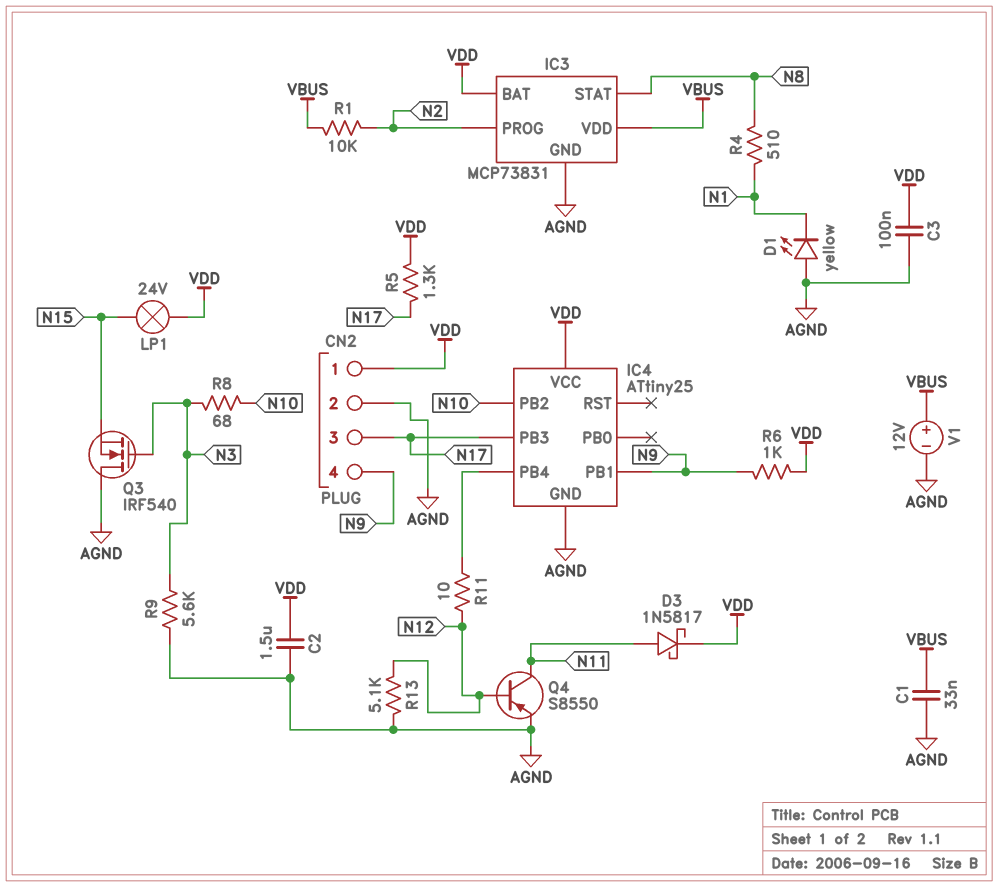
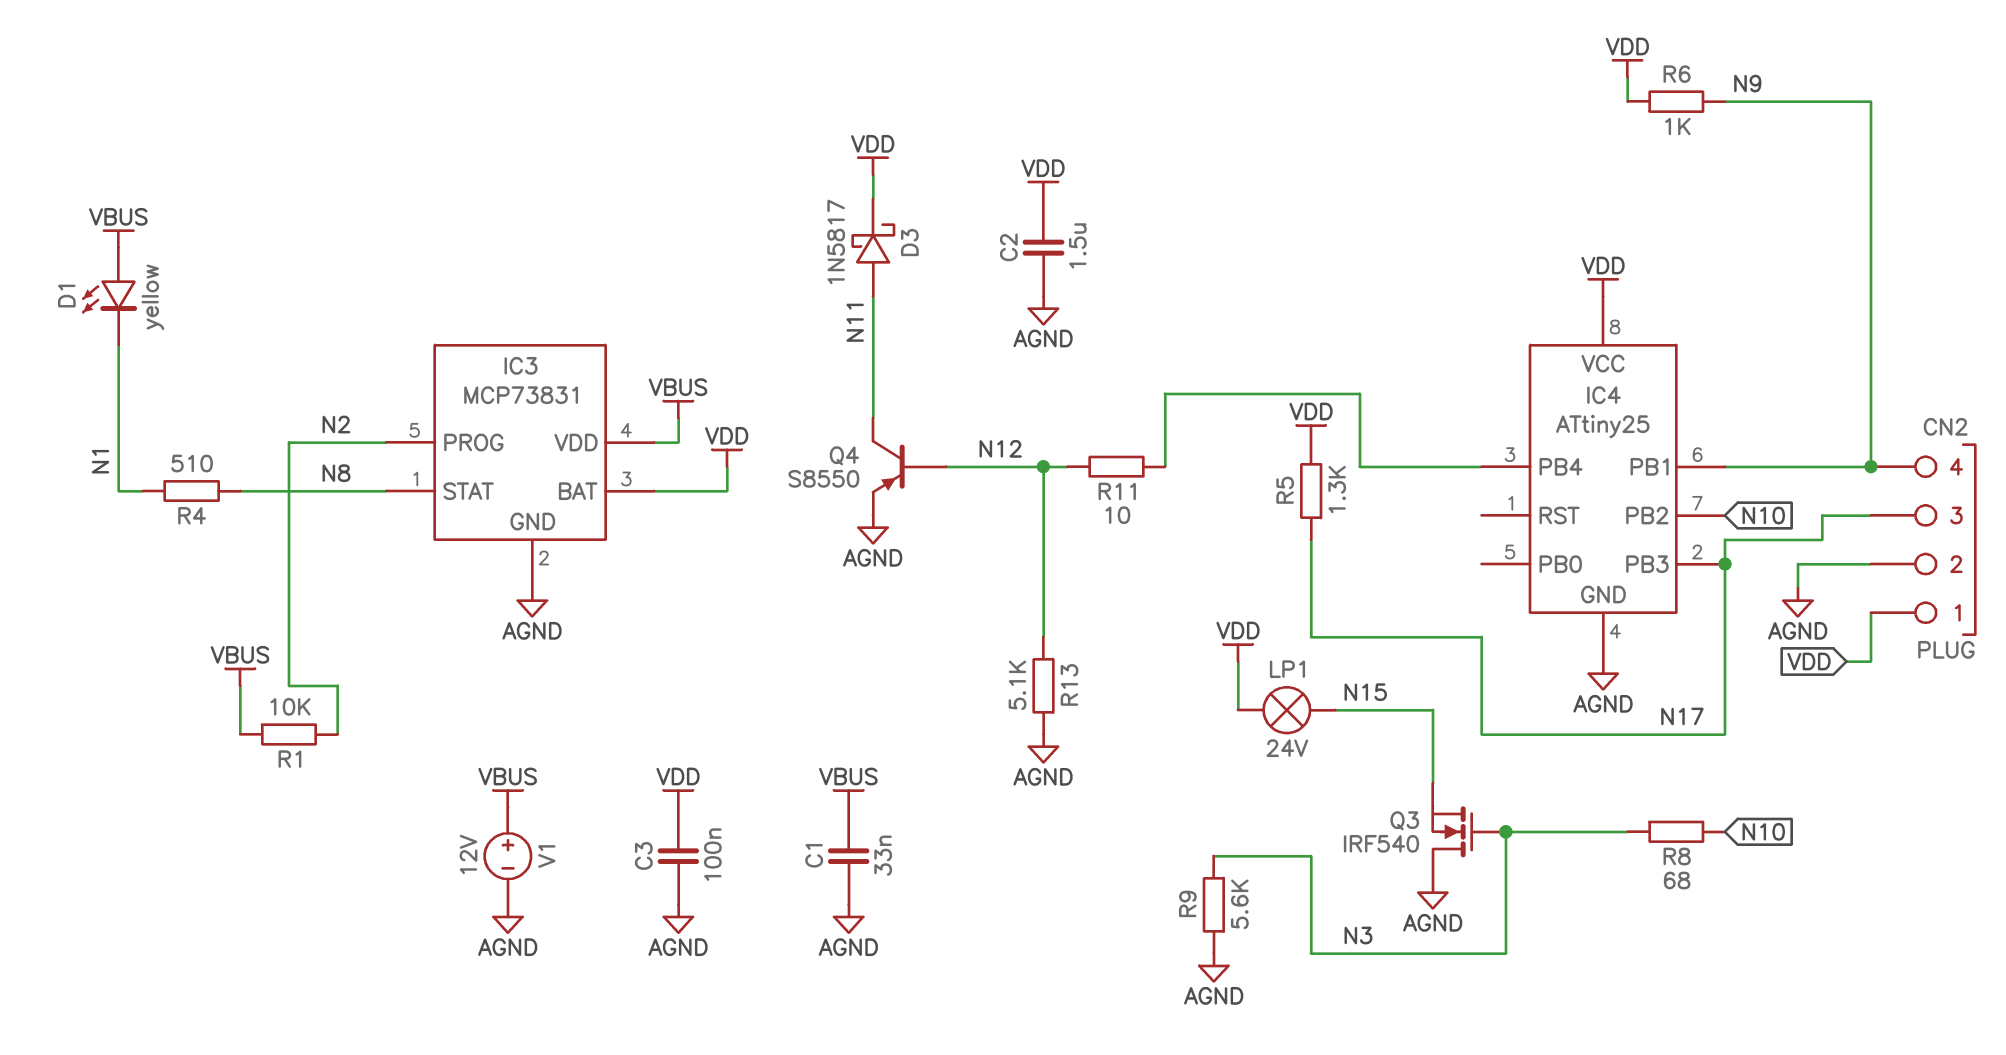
D1: LED yellow (A AGND, K N1) -> LED yellow (A VBUS, K N1)

